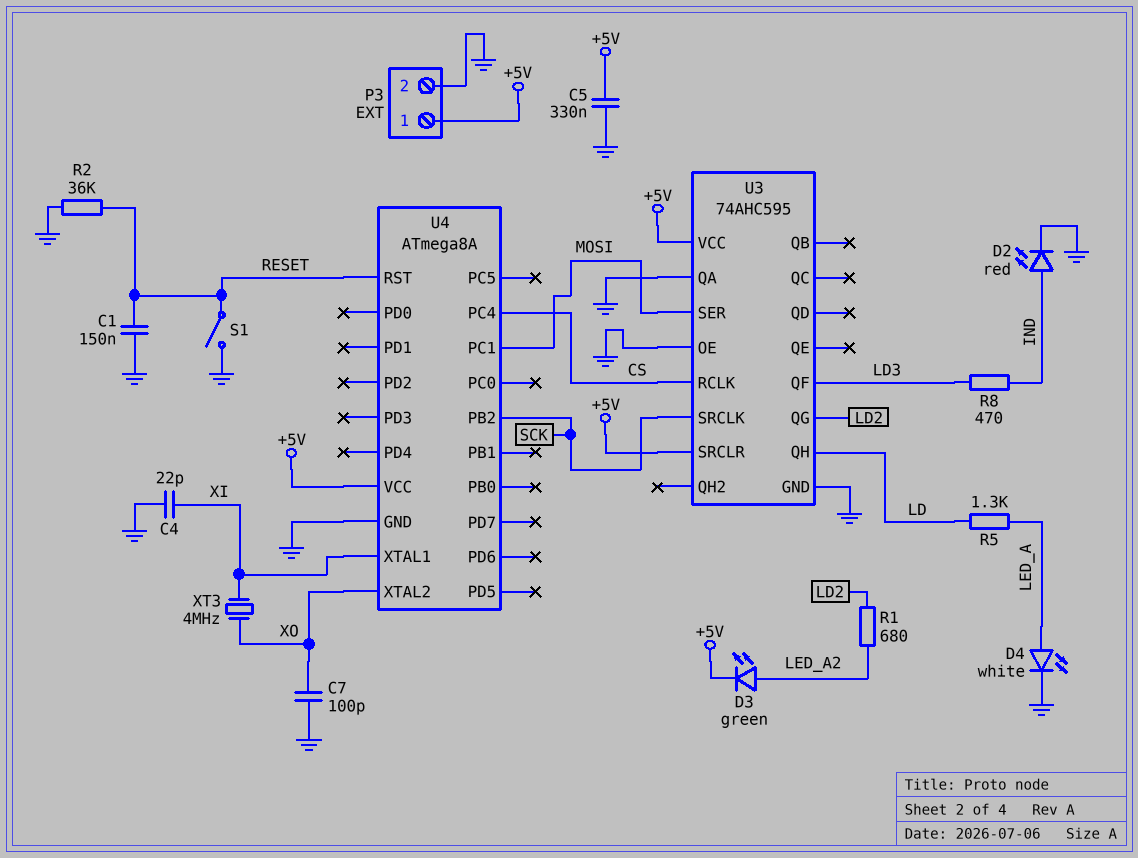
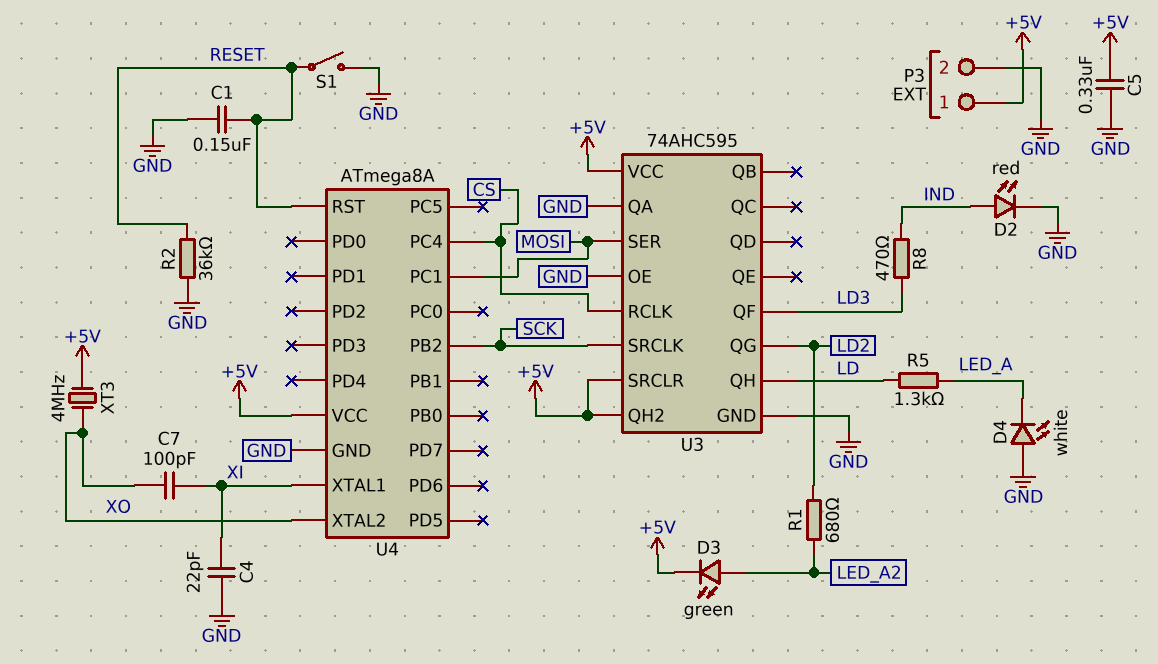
C7: 100pF (GND, XO) -> 100pF (XI, XO)
D4: LED white (A LED_A, K GND) -> LED white (A GND, K LED_A)
U3 pin QH2: none -> +5V
XT3: 4MHz (XI, XO) -> 4MHz (+5V, XO)

